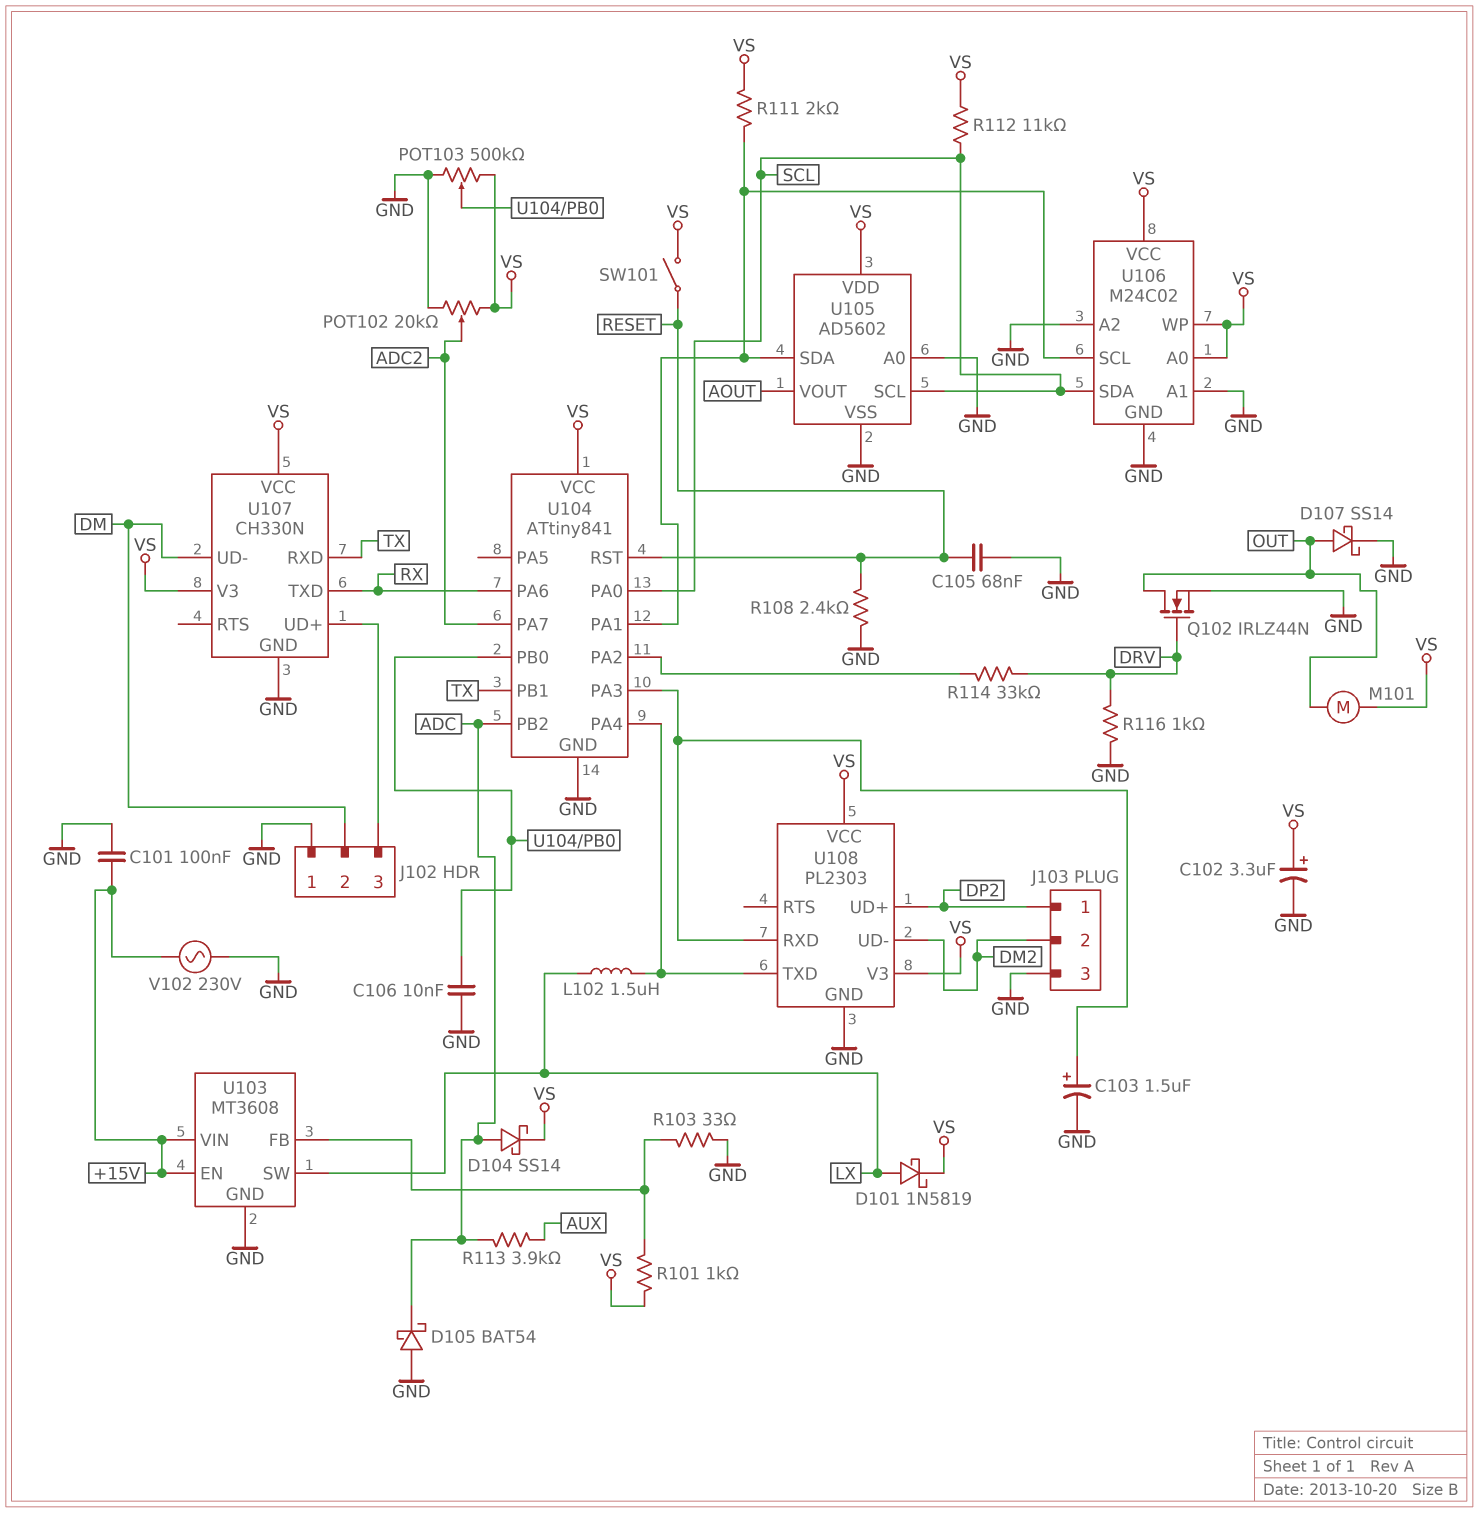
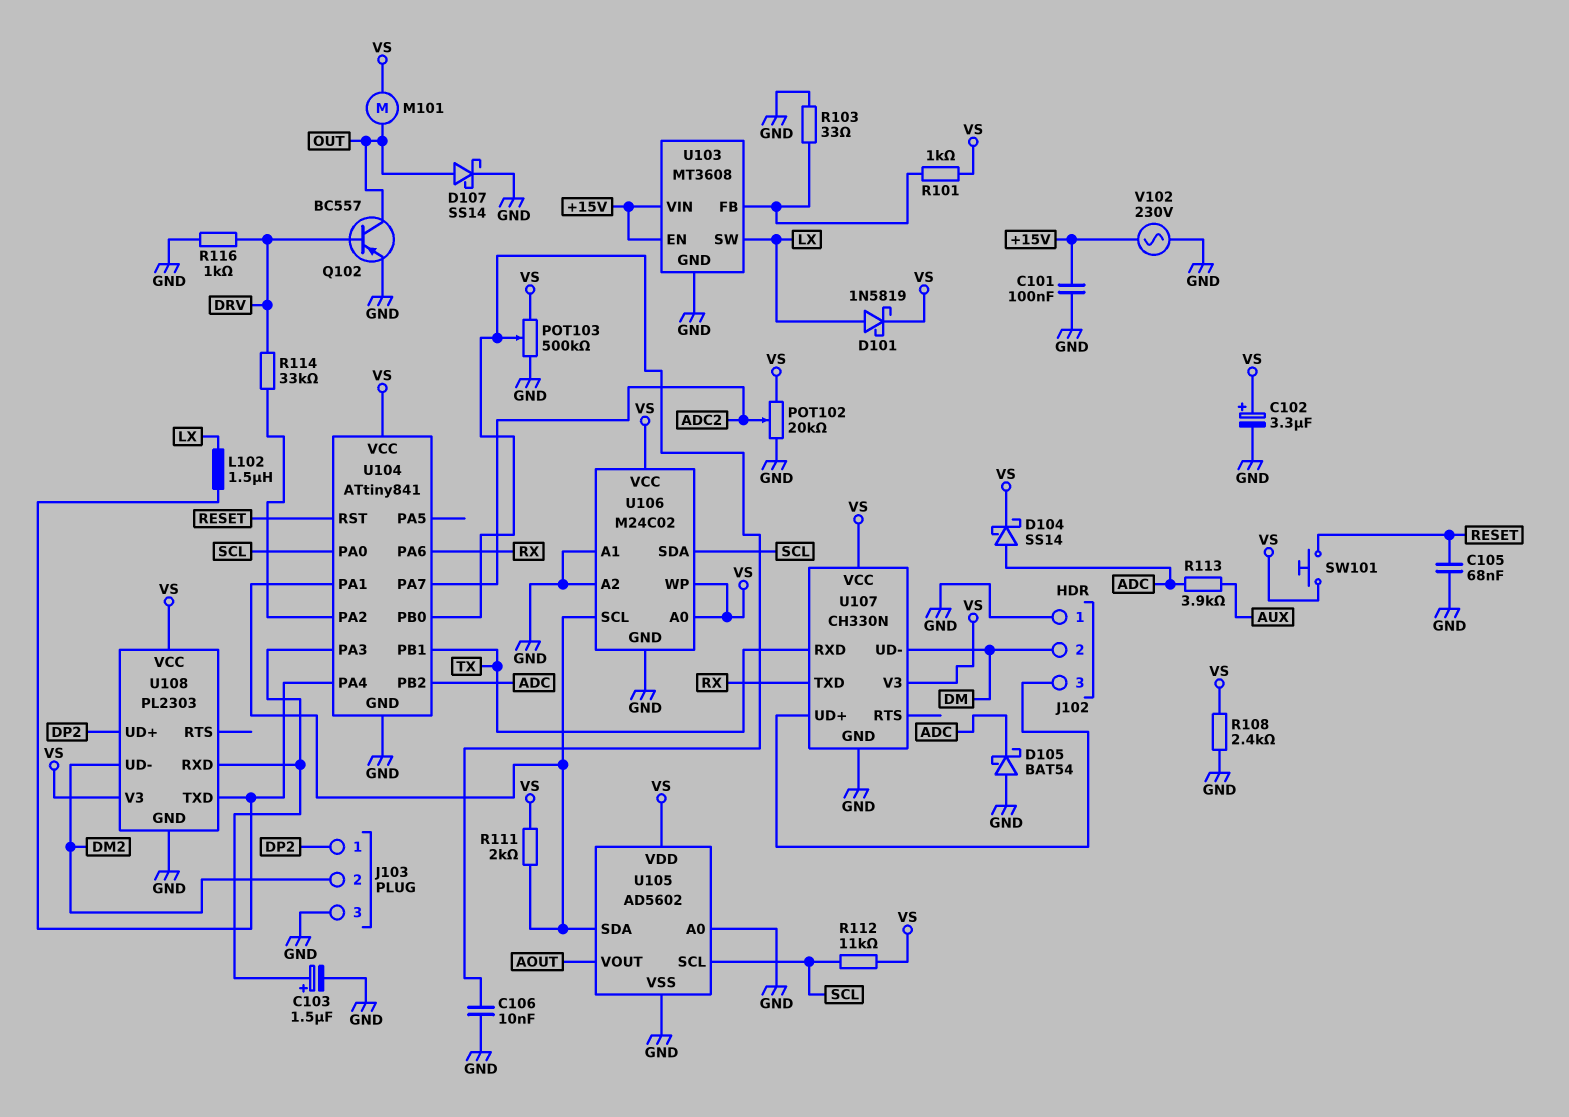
Q102: NMOS IRLZ44N (G DRV, D OUT, S GND) -> PNP BC557 (B DRV, C OUT, E GND)
R108: 2.4k (GND, RESET) -> 2.4k (GND, VS)
SW101: switch (RESET, VS) -> button (RESET, VS)

